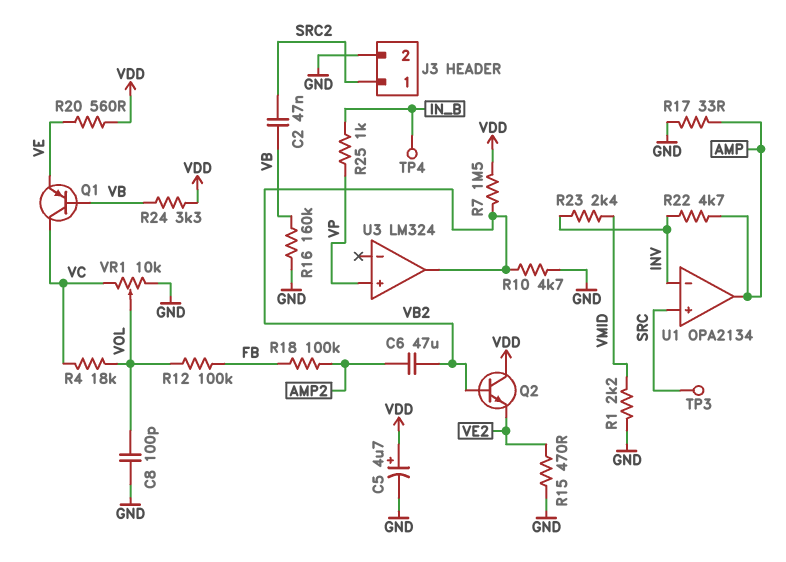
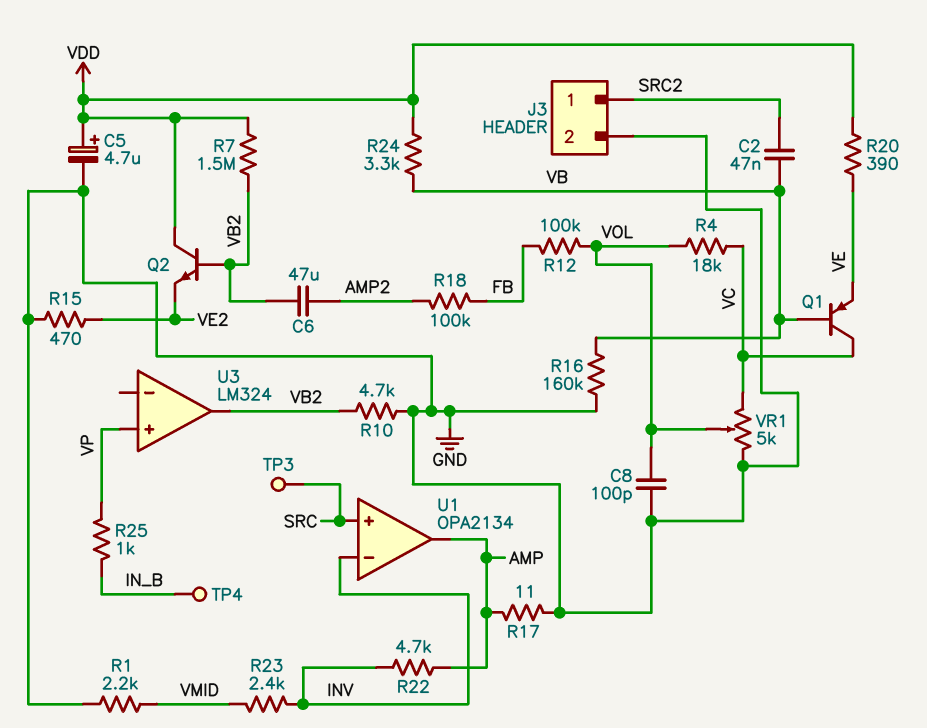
R17: 33 (AMP, GND) -> 11 (AMP, GND)
R20: 560 (VDD, VE) -> 390 (VDD, VE)
VR1: 10k (GND, VC, wiper VOL) -> 5k (GND, VC, wiper VOL)

